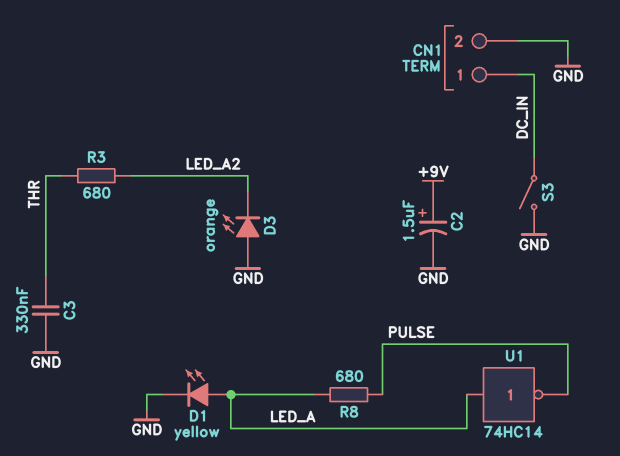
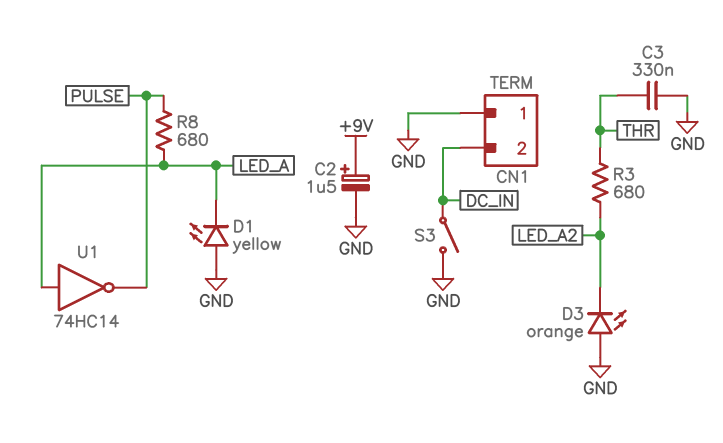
CN1 pin 1: DC_IN -> GND
CN1 pin 2: GND -> DC_IN
D1: LED yellow (A LED_A, K GND) -> LED yellow (A GND, K LED_A)

